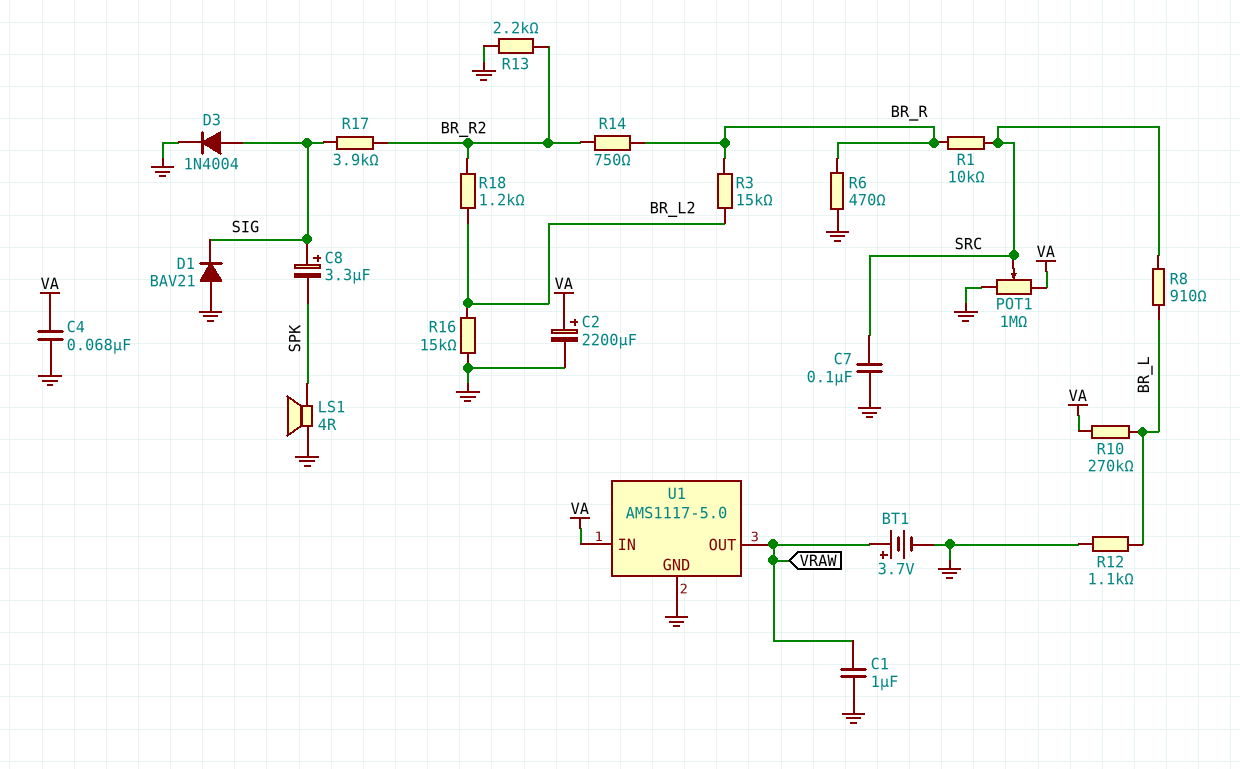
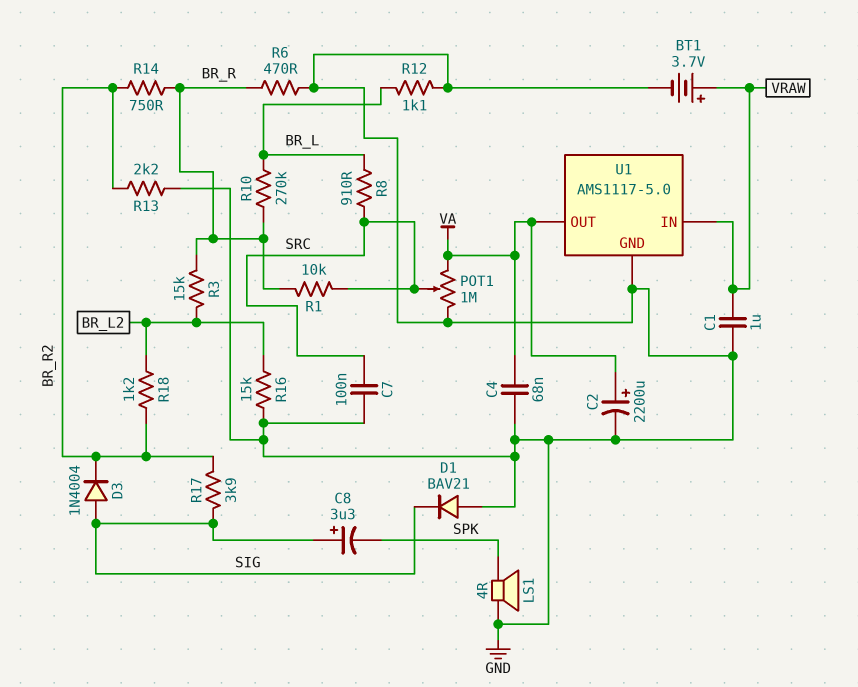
D3: diode 1N4004 (A SIG, K GND) -> diode 1N4004 (A SIG, K BR_R2)
R10: 270k (BR_L, VA) -> 270k (BR_L, BR_R)
U1 pin IN: VA -> VRAW
U1 pin OUT: VRAW -> VA

